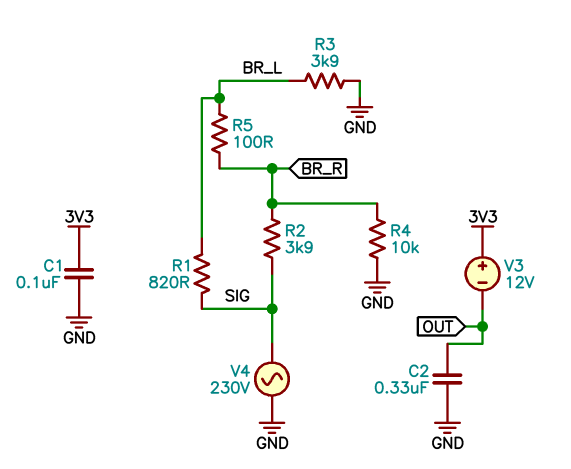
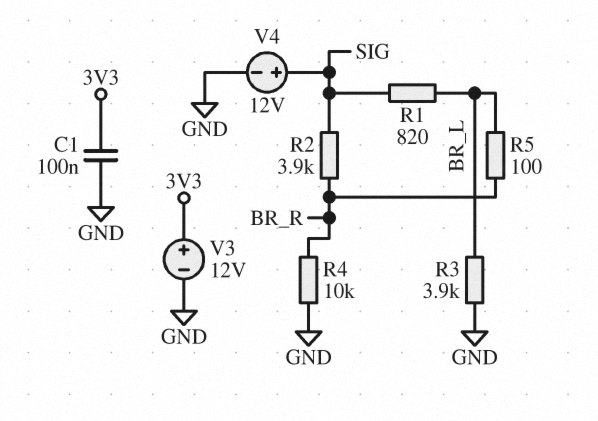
C2: 330nF (GND, OUT) -> none
V3: 12V (plus 3V3, minus OUT) -> 12V (plus 3V3, minus GND)
V4: AC 230V (GND, SIG) -> 12V (plus SIG, minus GND)

